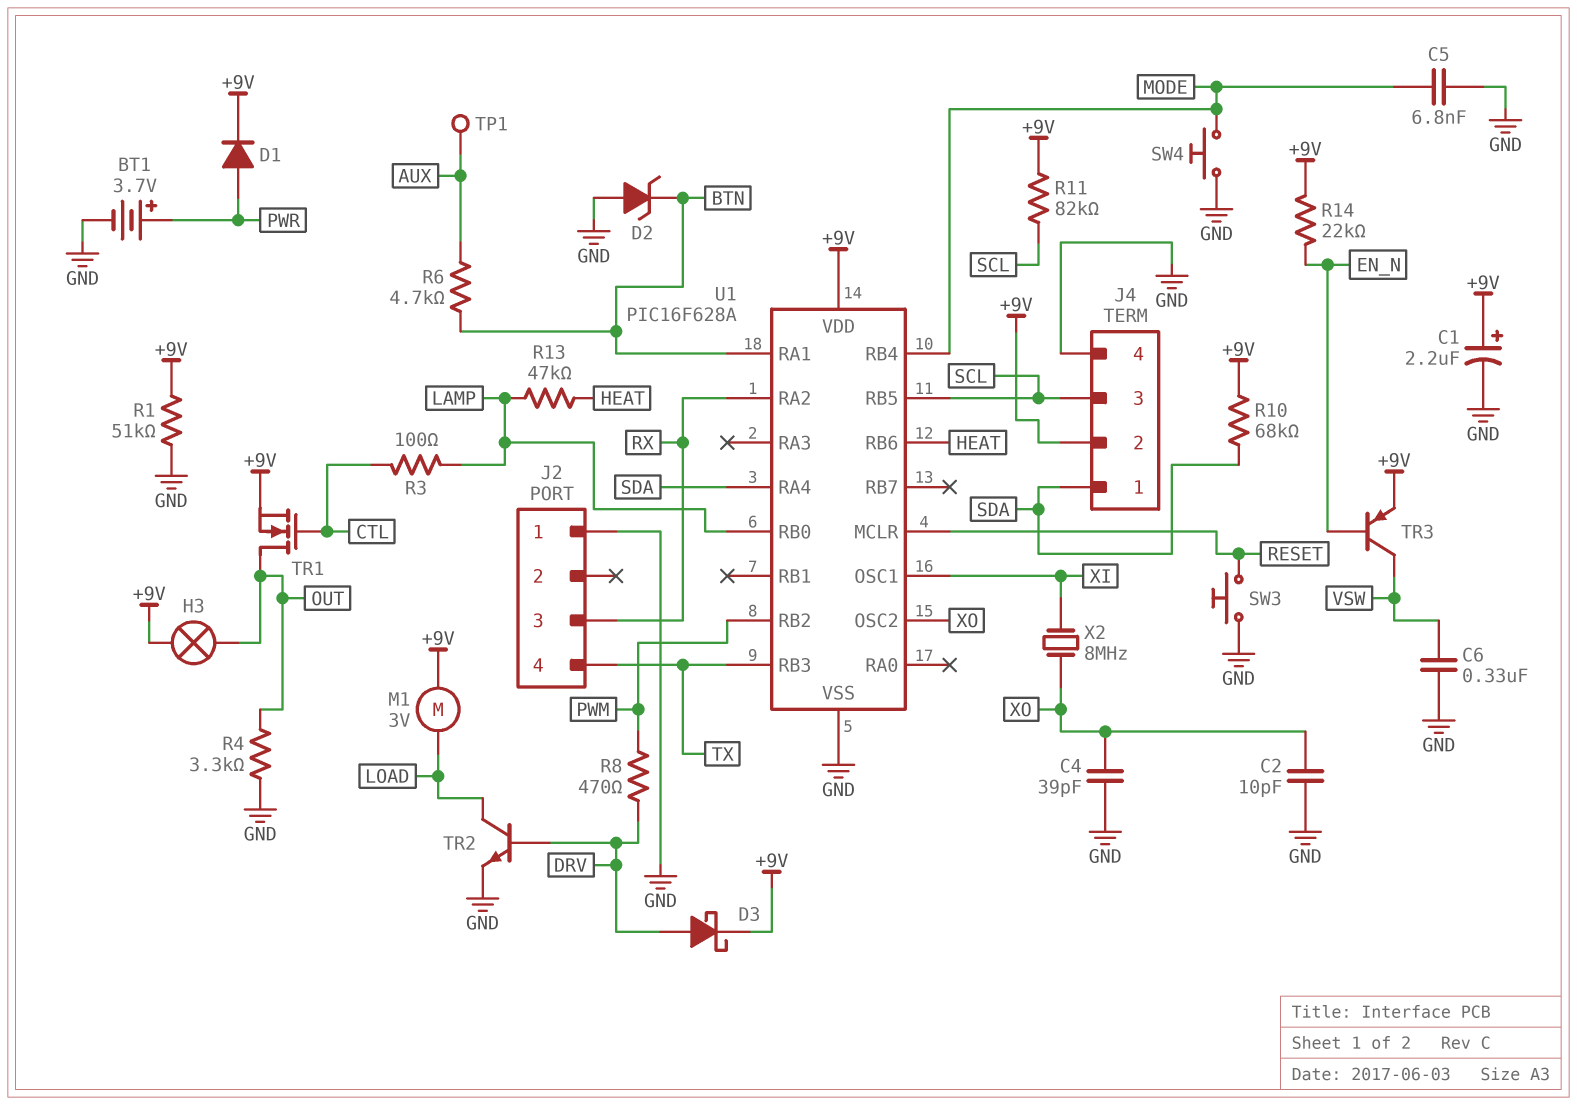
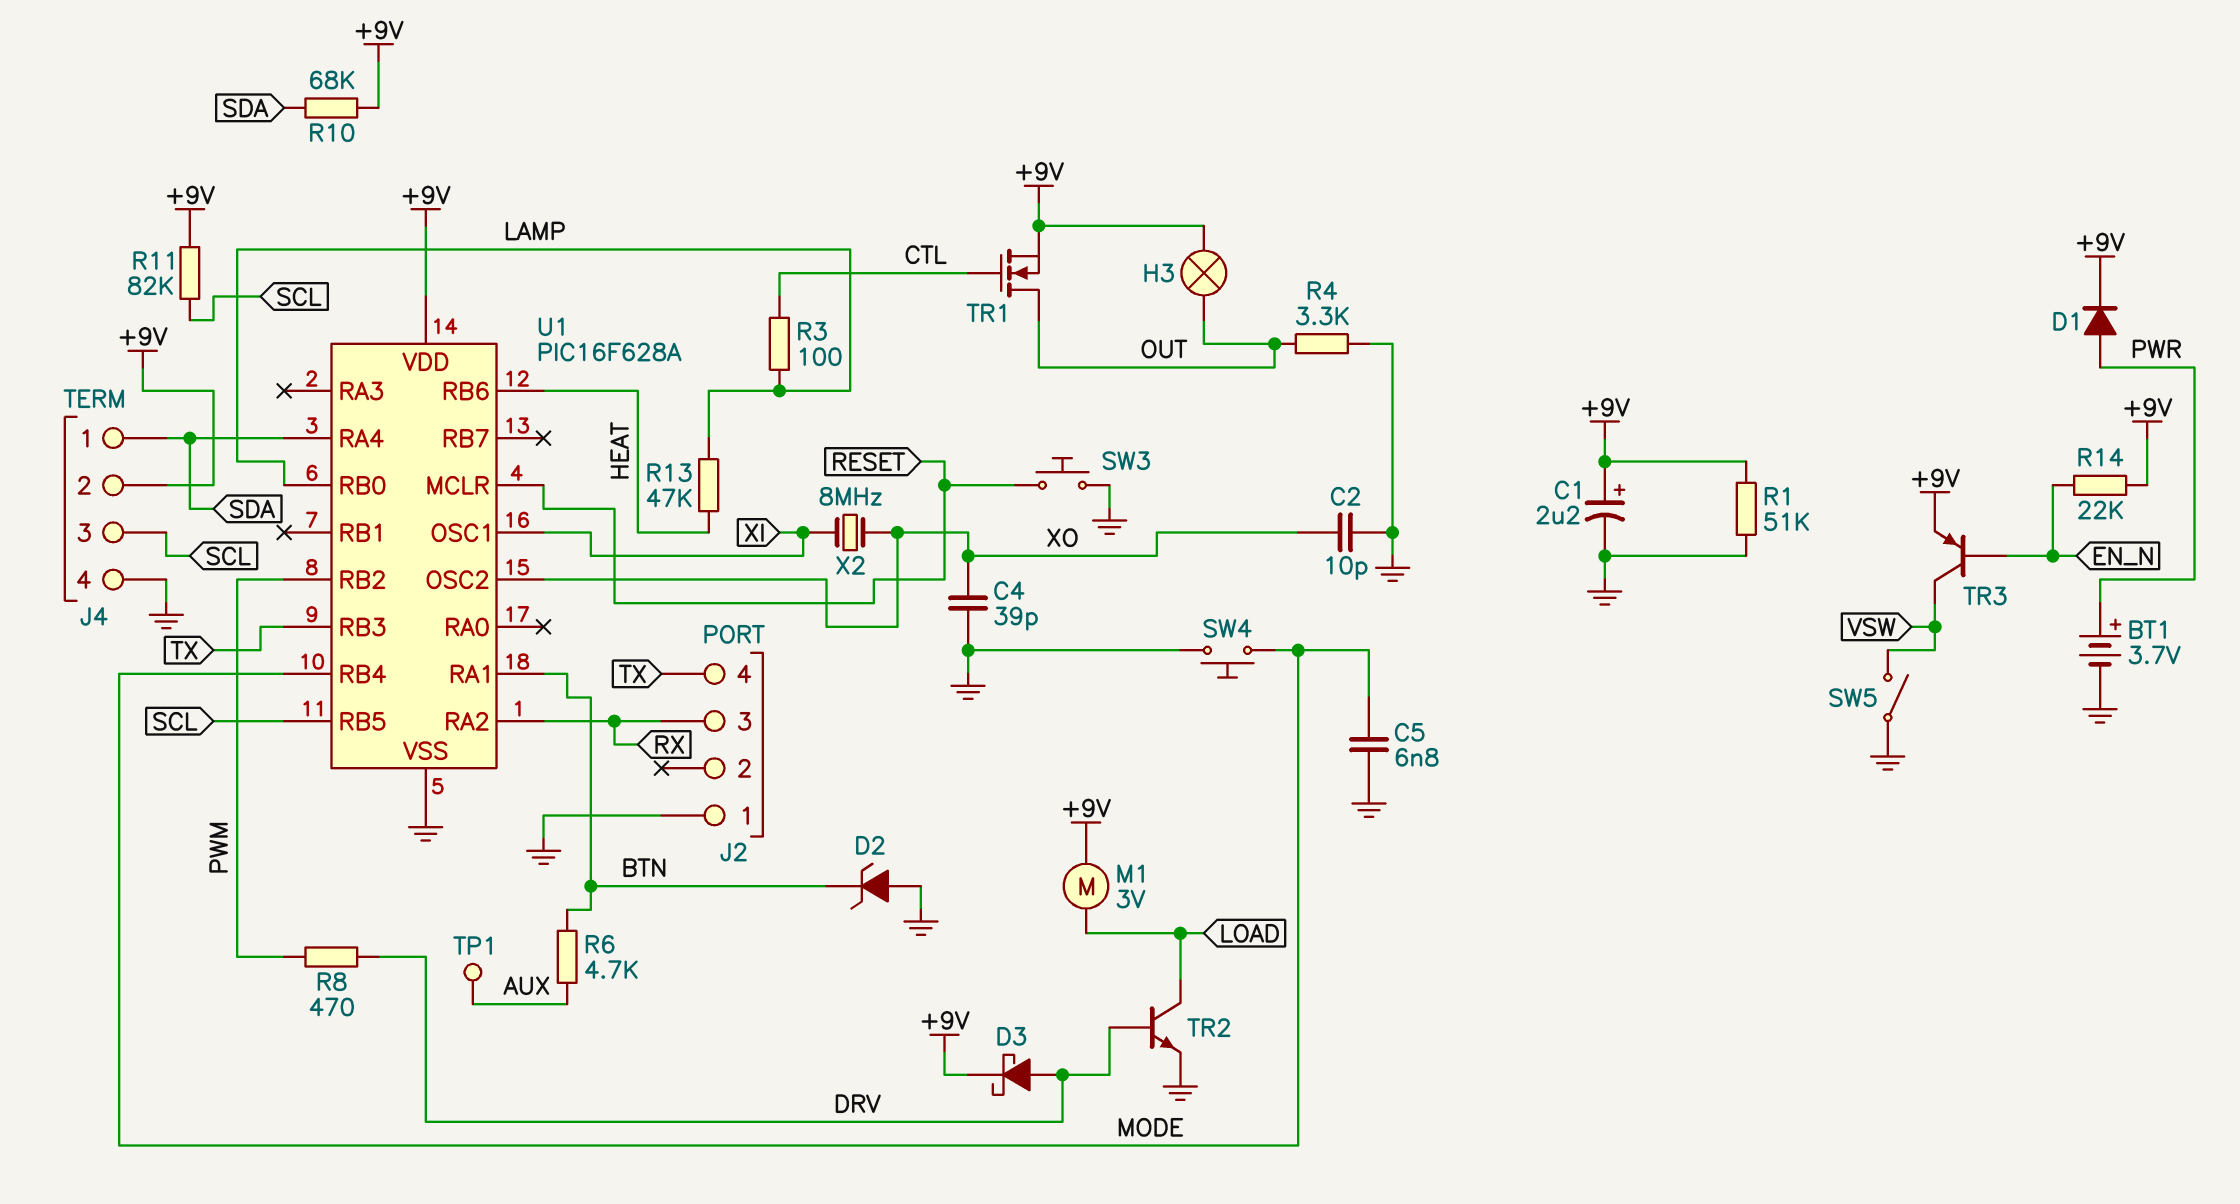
C6: 330nF (GND, VSW) -> none
SW5: none -> switch (GND, VSW)

